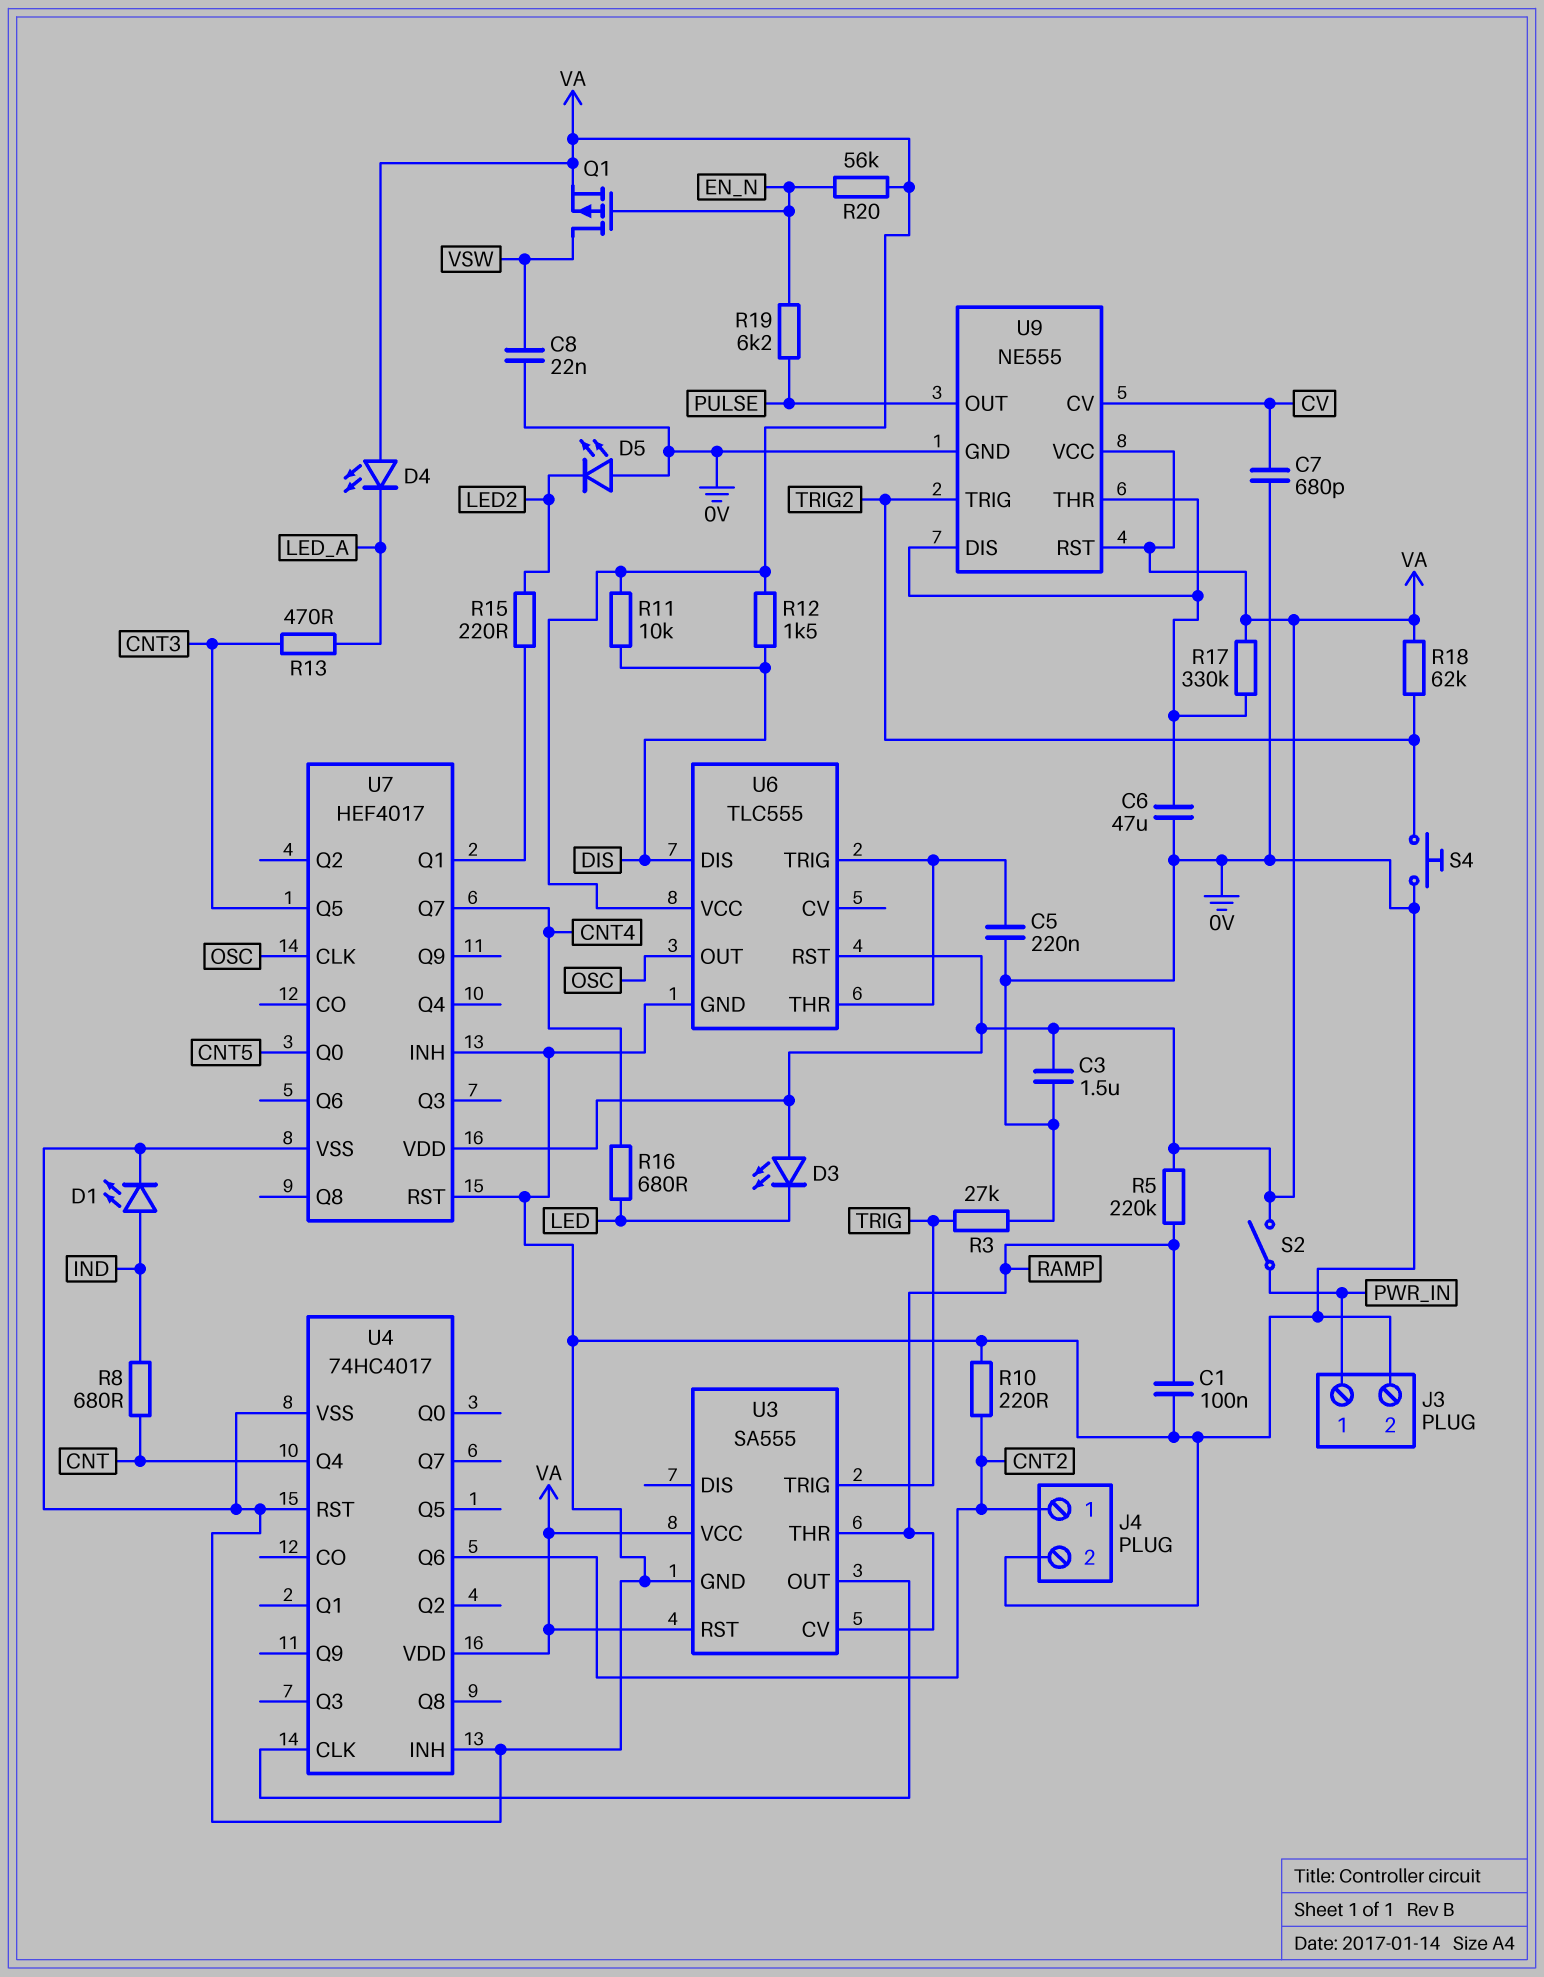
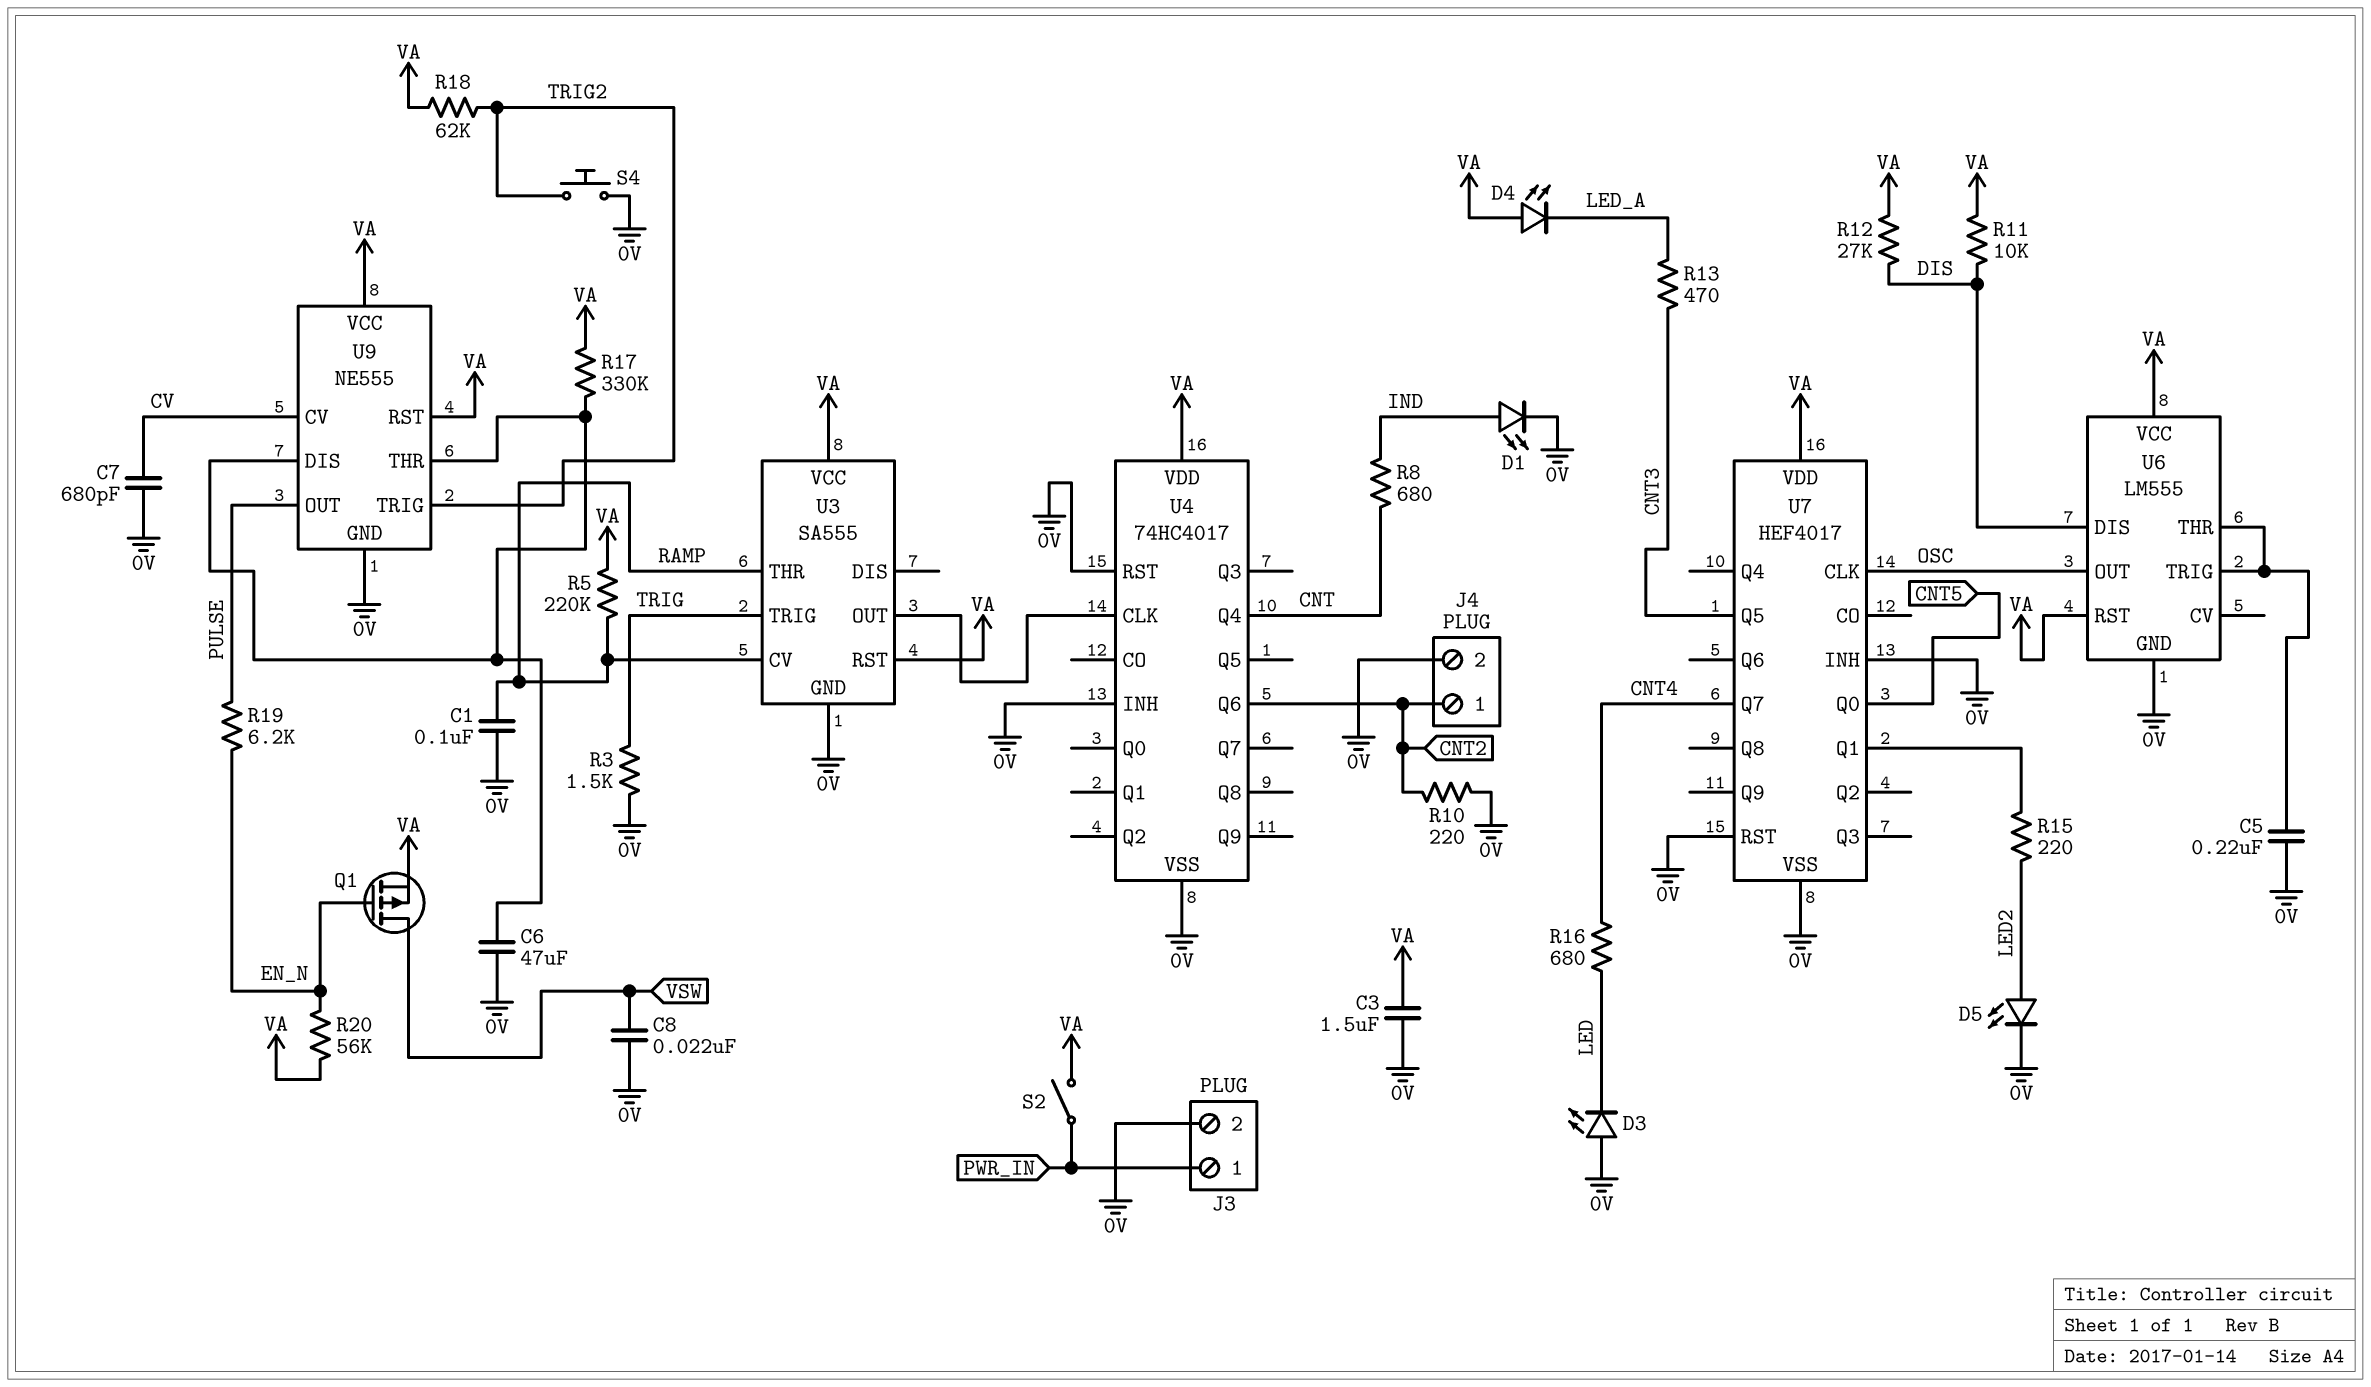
D3: LED (A VA, K LED) -> LED (A 0V, K LED)
D5: LED (A 0V, K LED2) -> LED (A LED2, K 0V)
R3: 27k (0V, TRIG) -> 1.5k (0V, TRIG)
R12: 1.5k (DIS, VA) -> 27k (DIS, VA)
U6: TLC555 -> LM555

